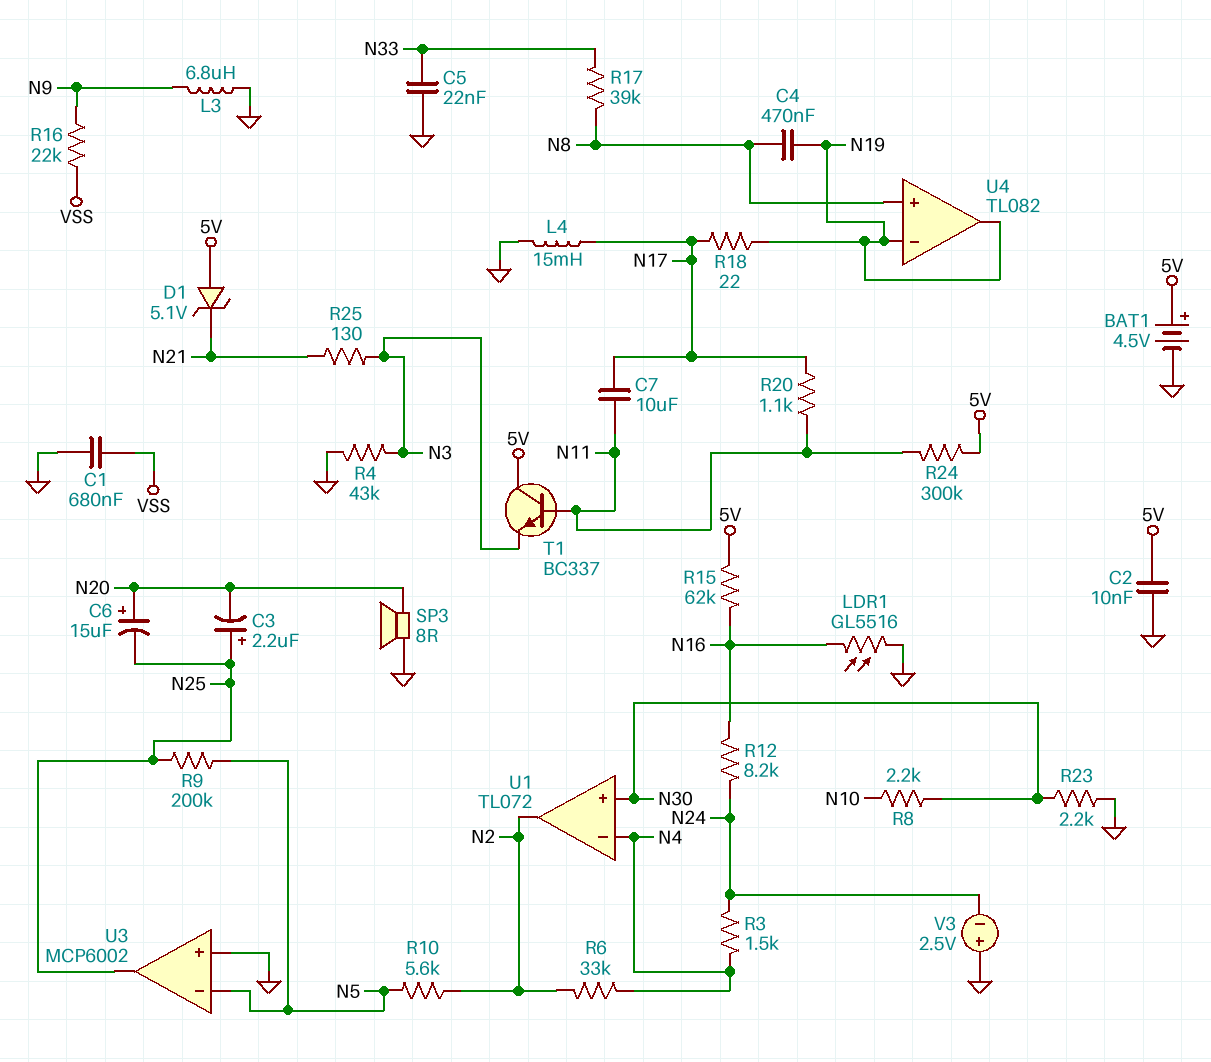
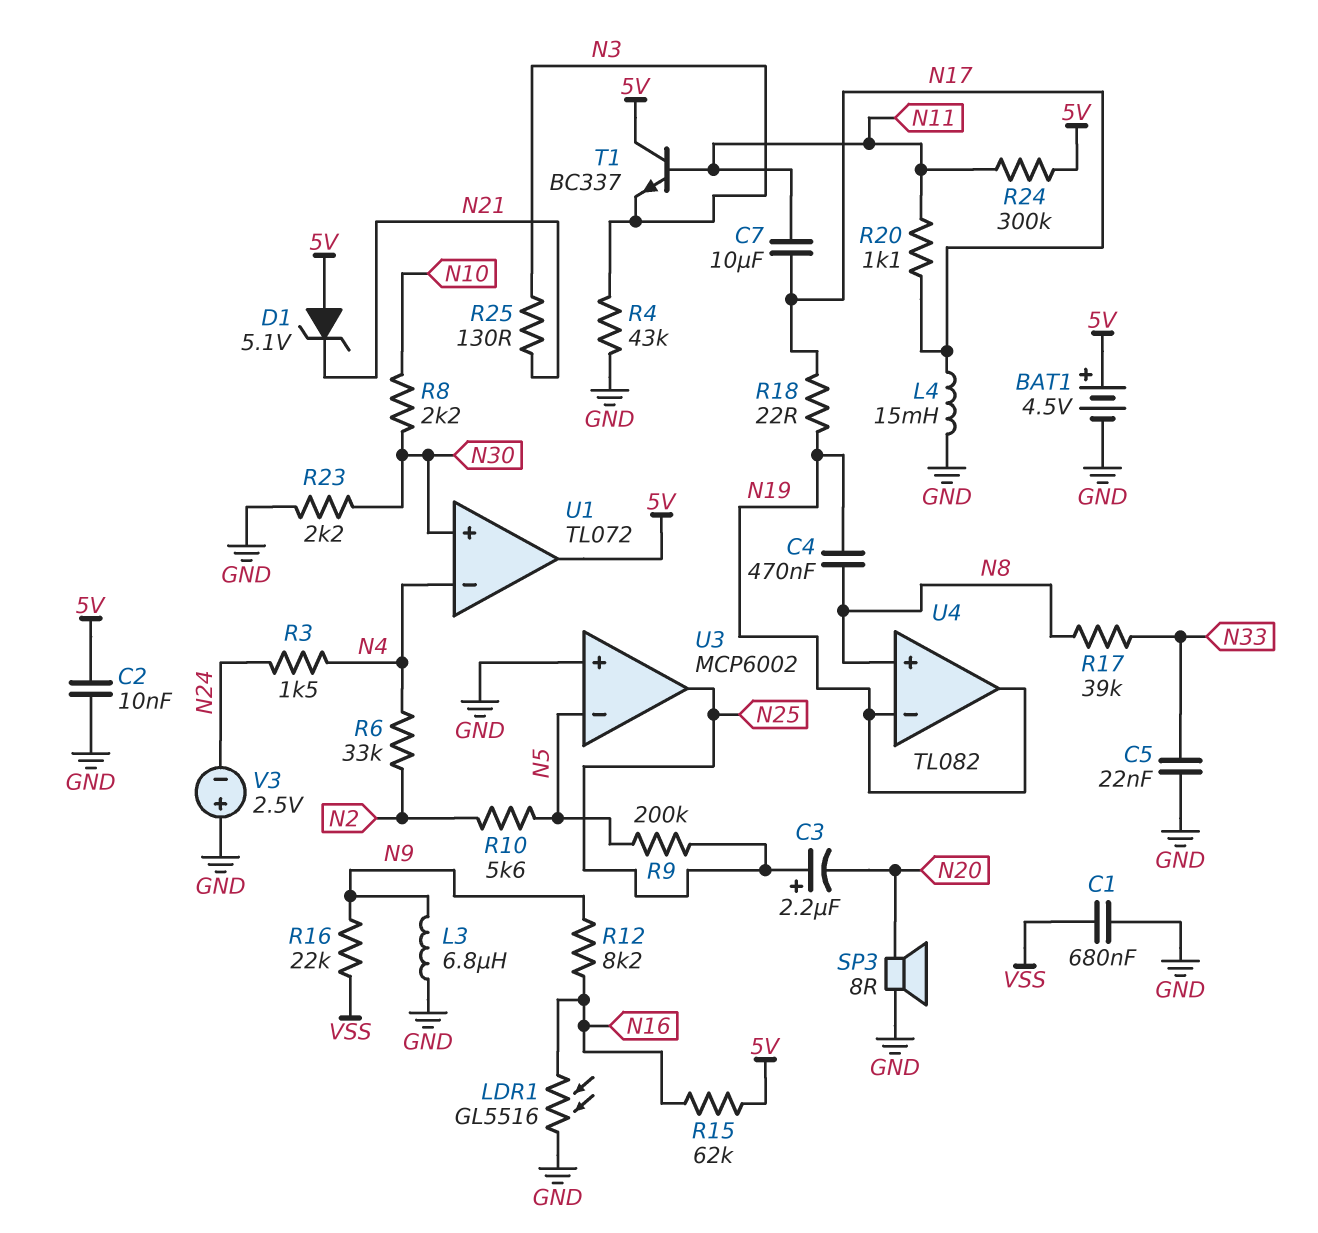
C6: 15uF (plus N20, minus N25) -> none
R12: 8.2k (N16, N24) -> 8.2k (N9, N16)
U1 pin out: N2 -> 5V

